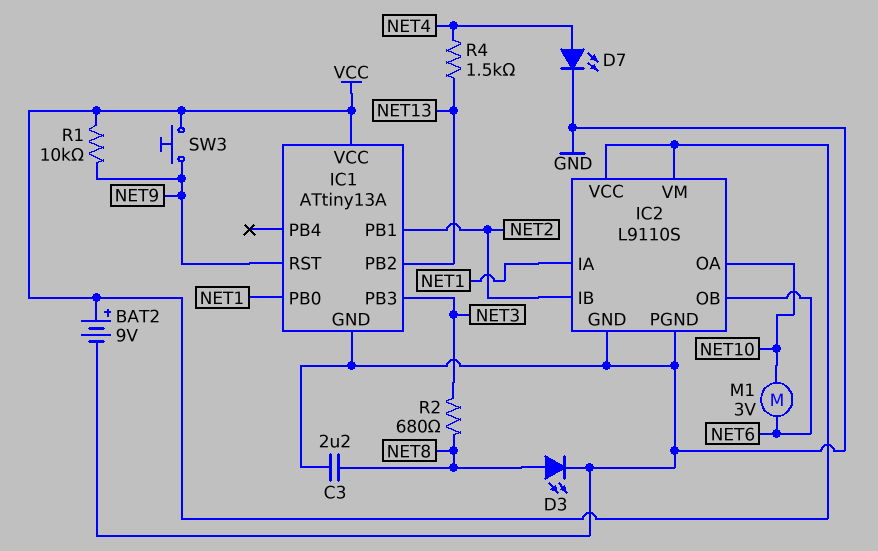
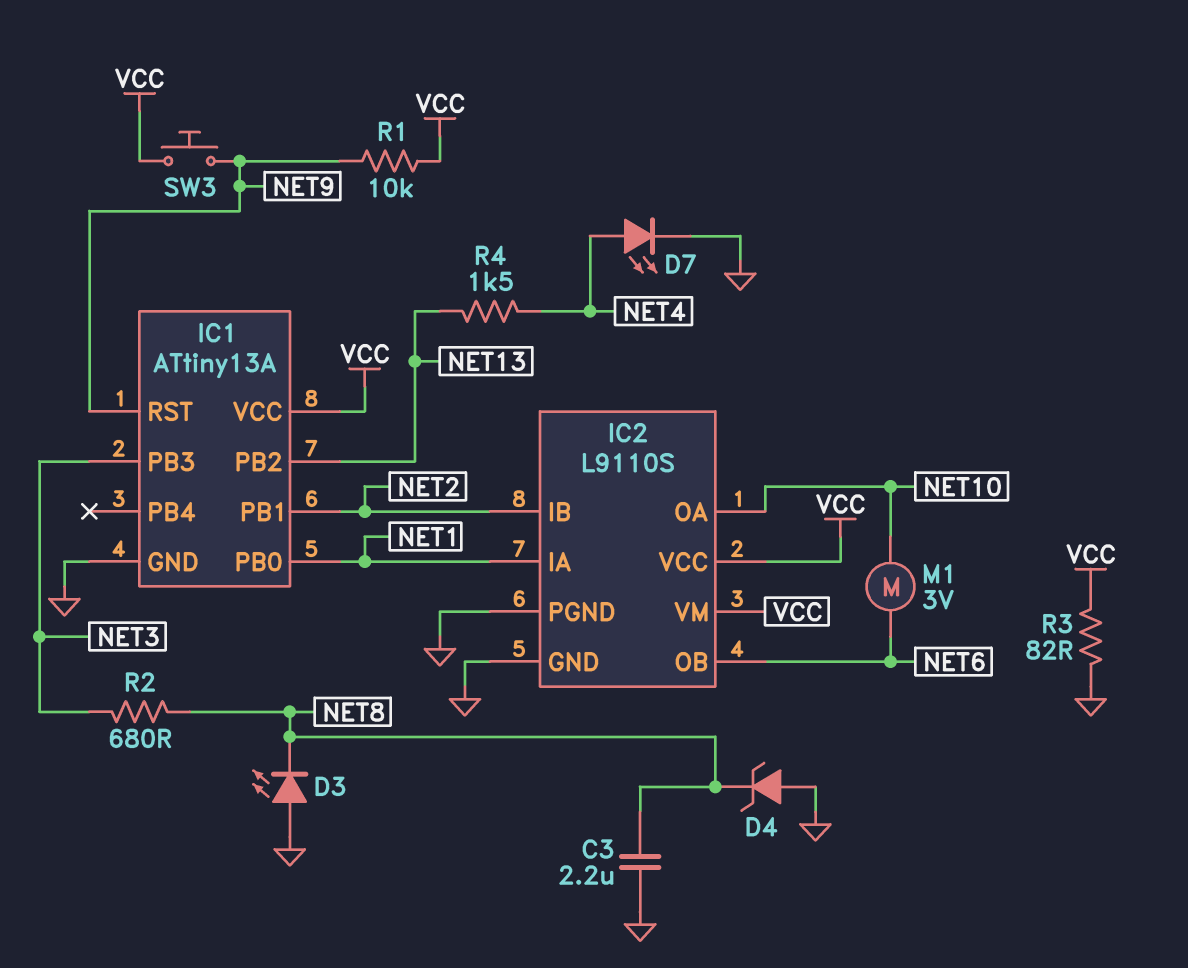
BAT2: 9V (plus VCC, minus GND) -> none
D3: LED (A NET8, K GND) -> LED (A GND, K NET8)
D4: none -> zener (A GND, K NET8)
R3: none -> 82 (GND, VCC)

